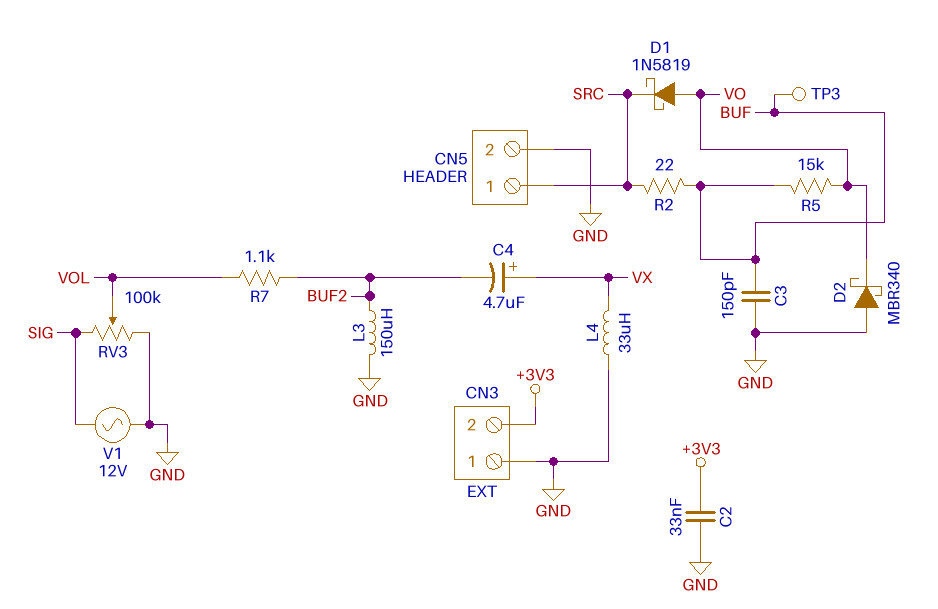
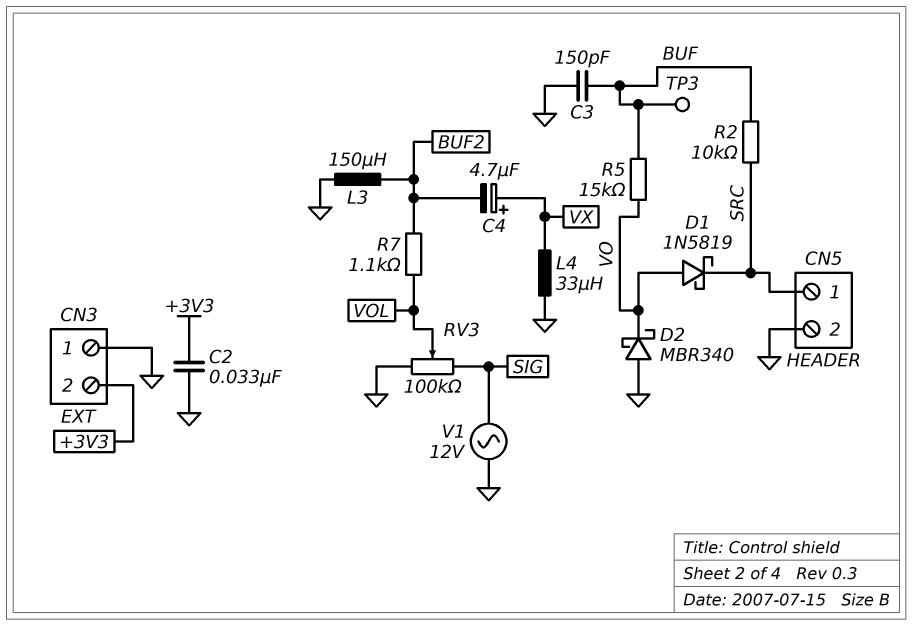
R2: 22 (BUF, SRC) -> 10k (BUF, SRC)

